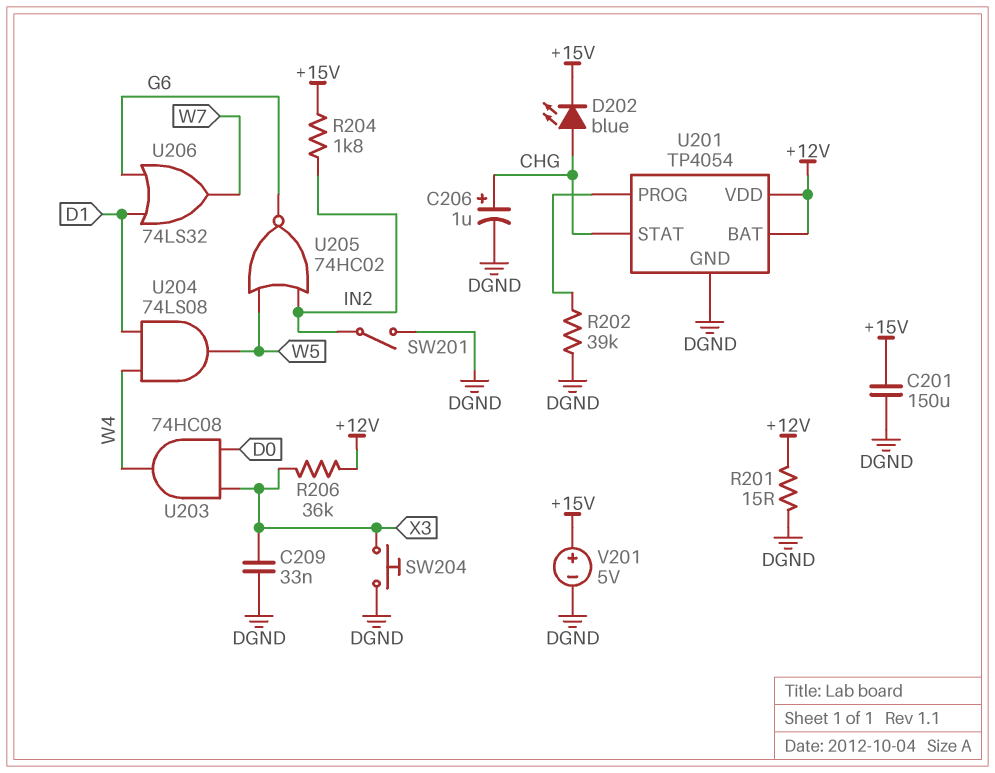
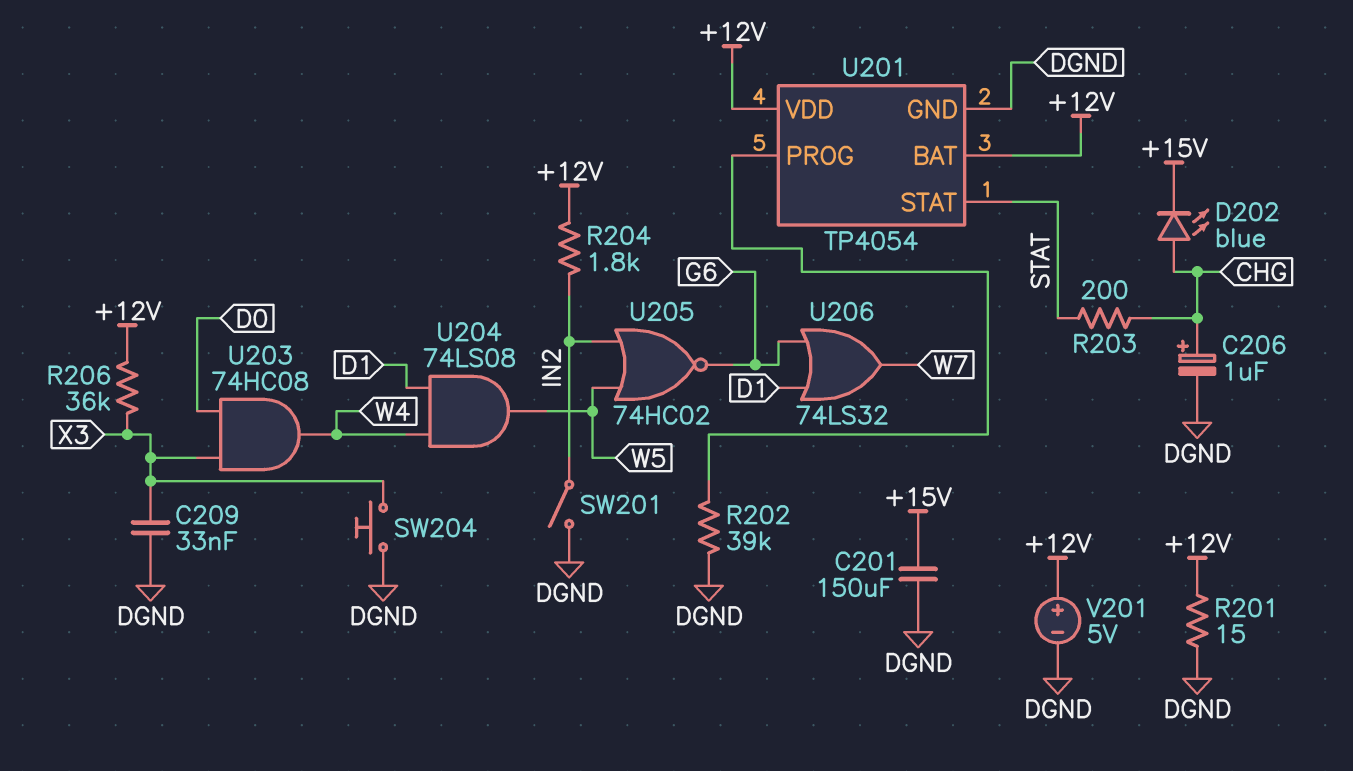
R203: none -> 200 (CHG, STAT)
R204: 1.8k (+15V, IN2) -> 1.8k (+12V, IN2)
U201 pin STAT: CHG -> STAT
V201: 5V (plus +15V, minus DGND) -> 5V (plus +12V, minus DGND)

